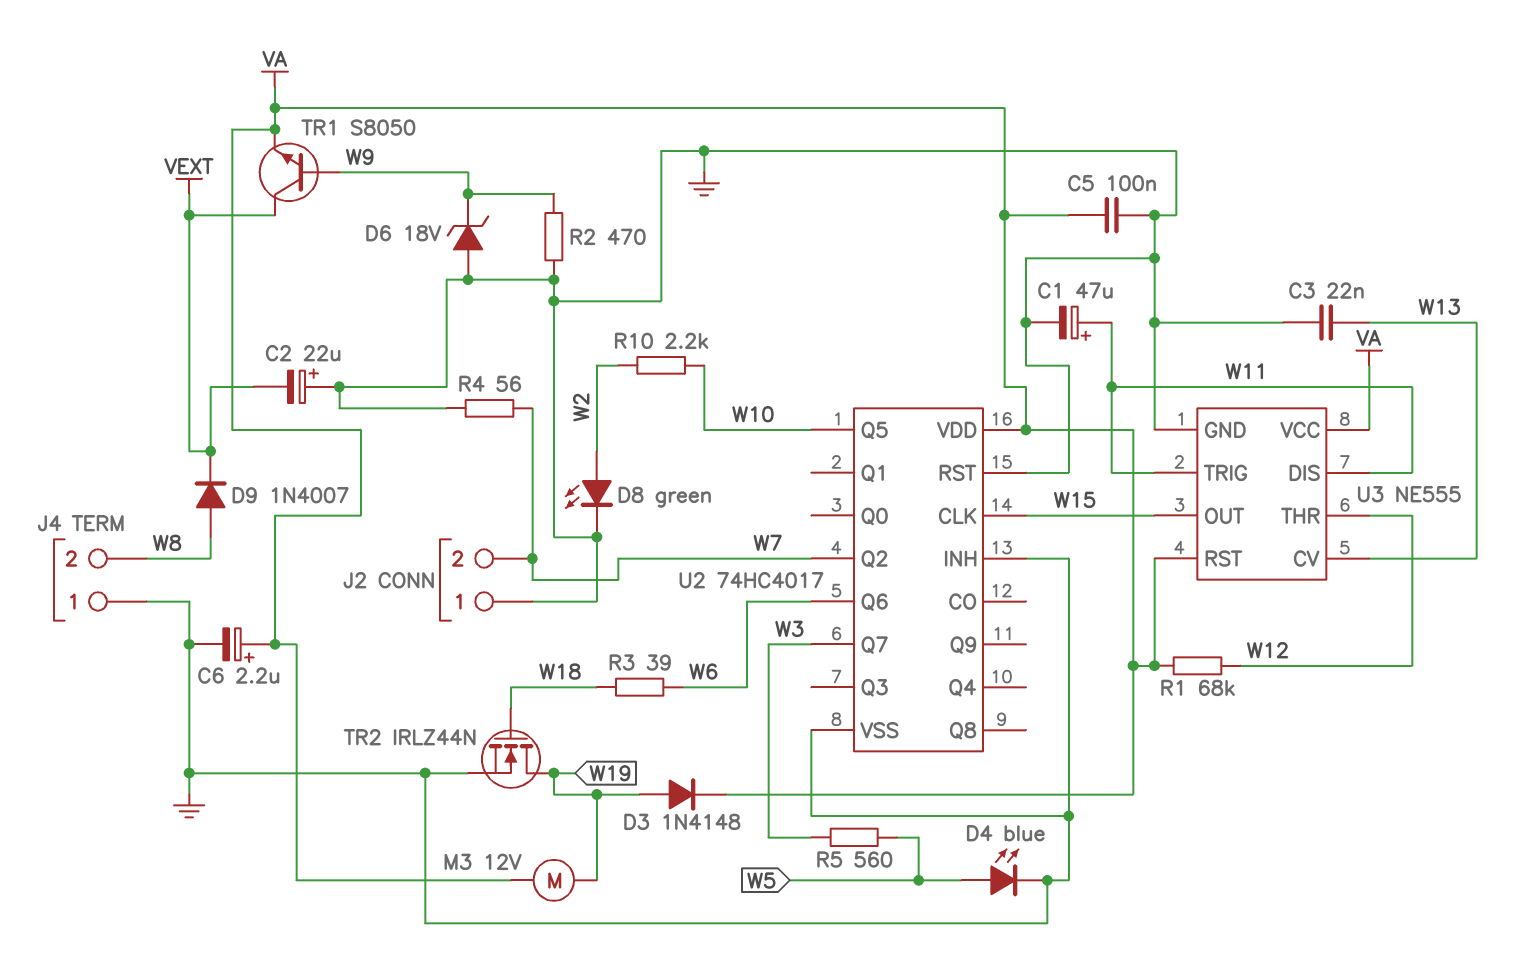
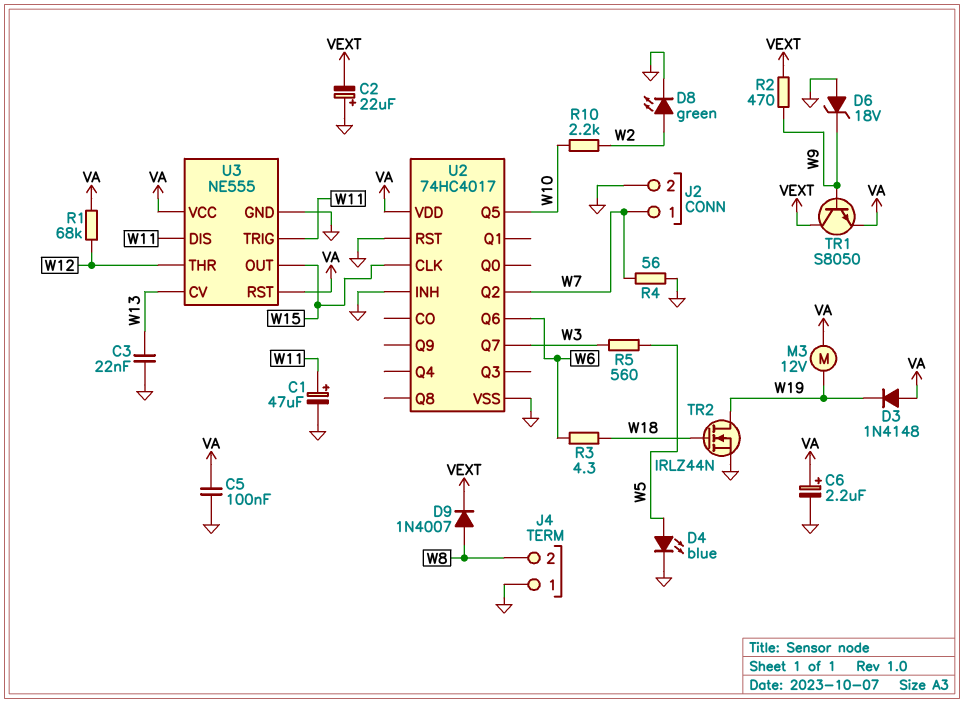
D3: diode 1N4148 (A W19, K VA) -> diode 1N4148 (A VA, K W19)
J2 pin 1: GND -> W7
J2 pin 2: W7 -> GND
R2: 470 (GND, W9) -> 470 (VEXT, W9)
R3: 39 (W6, W18) -> 4.3 (W6, W18)

